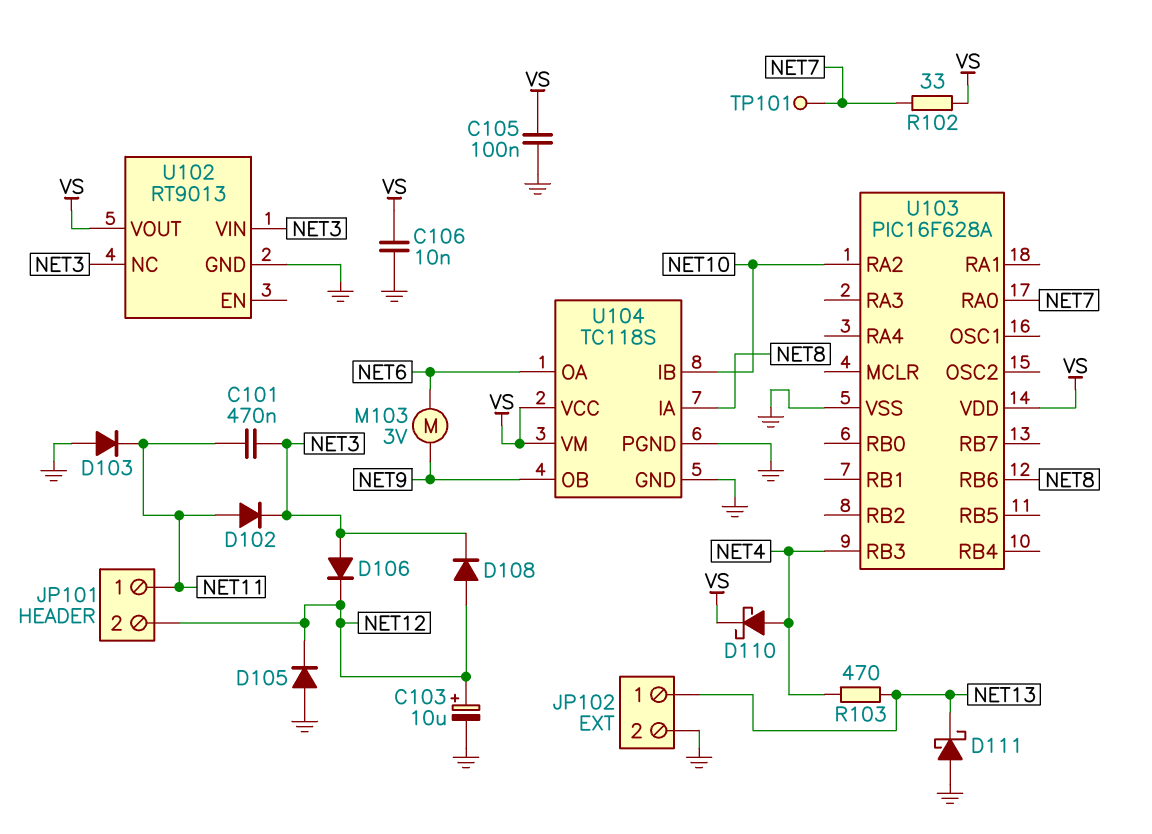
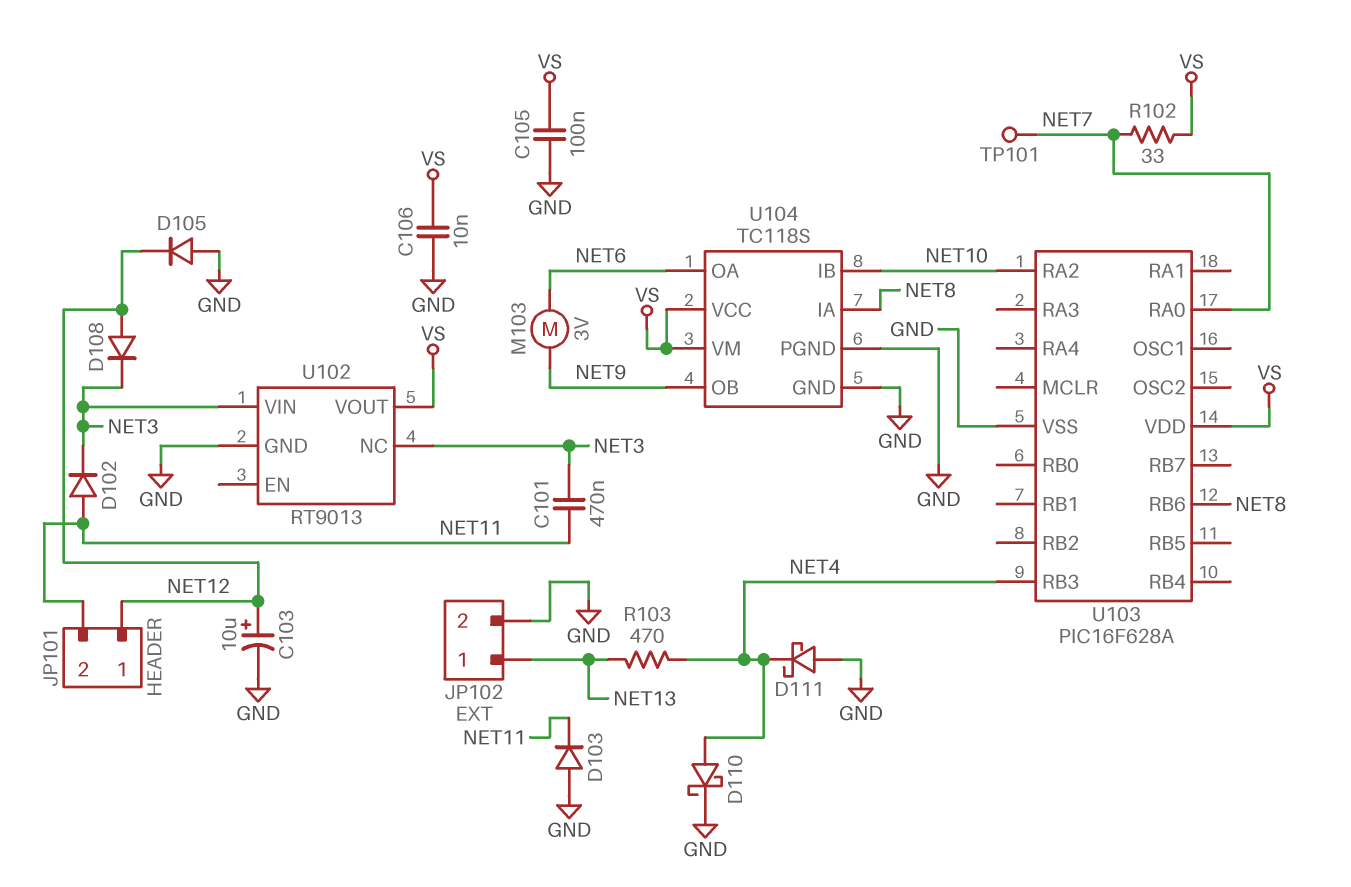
D106: diode (A NET3, K NET12) -> none
D110: schottky (A NET4, K VS) -> schottky (A NET4, K GND)
D111: schottky (A GND, K NET13) -> schottky (A GND, K NET4)
JP101 pin 1: NET11 -> NET12
JP101 pin 2: NET12 -> NET11

